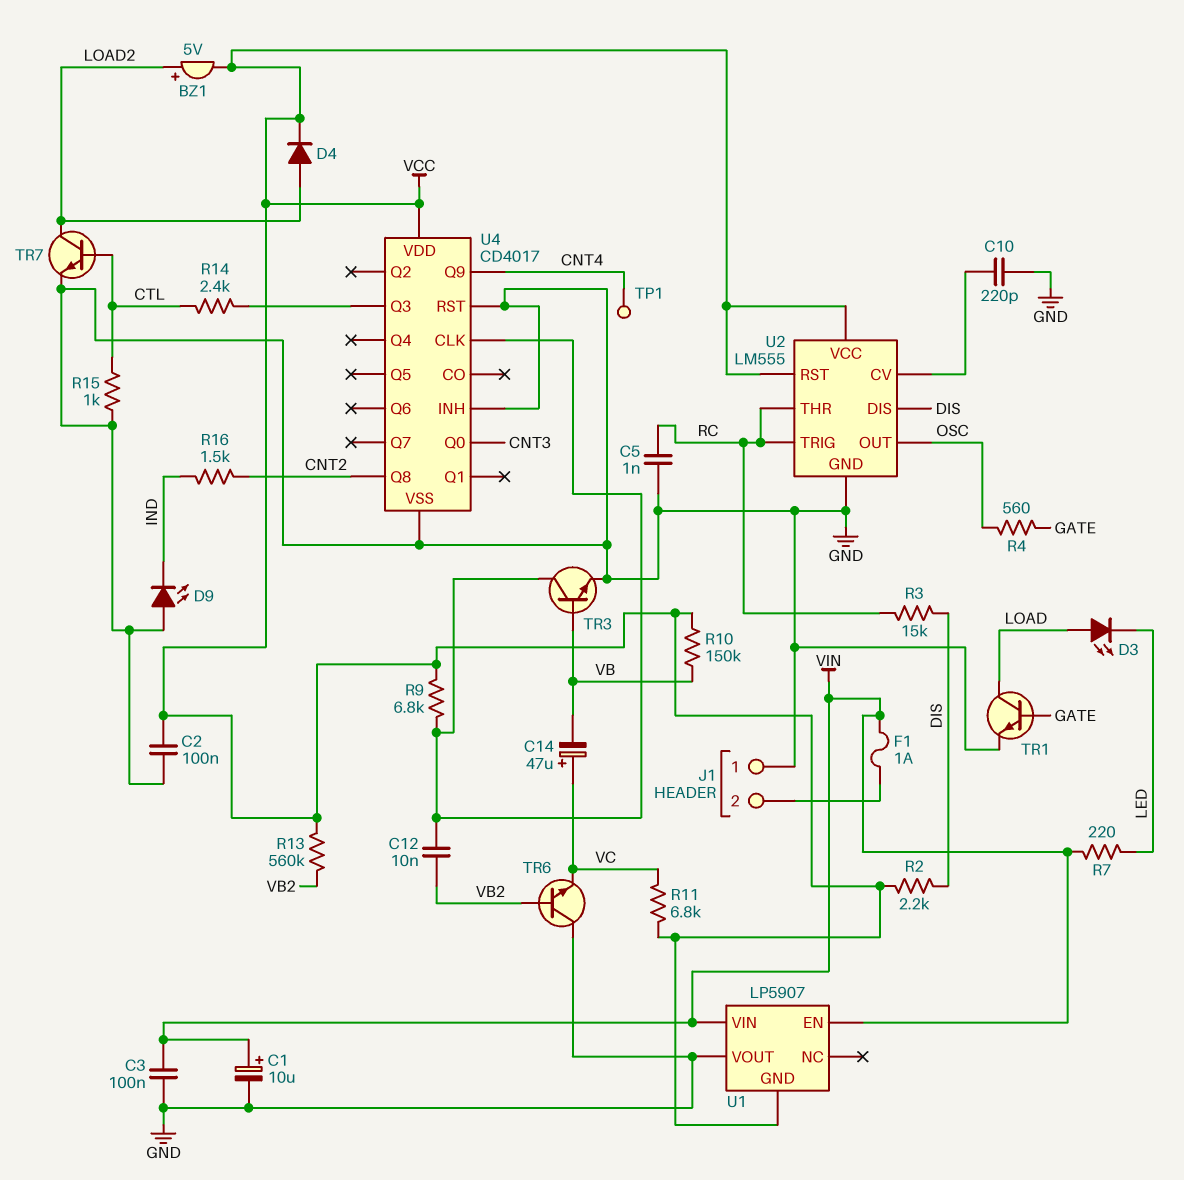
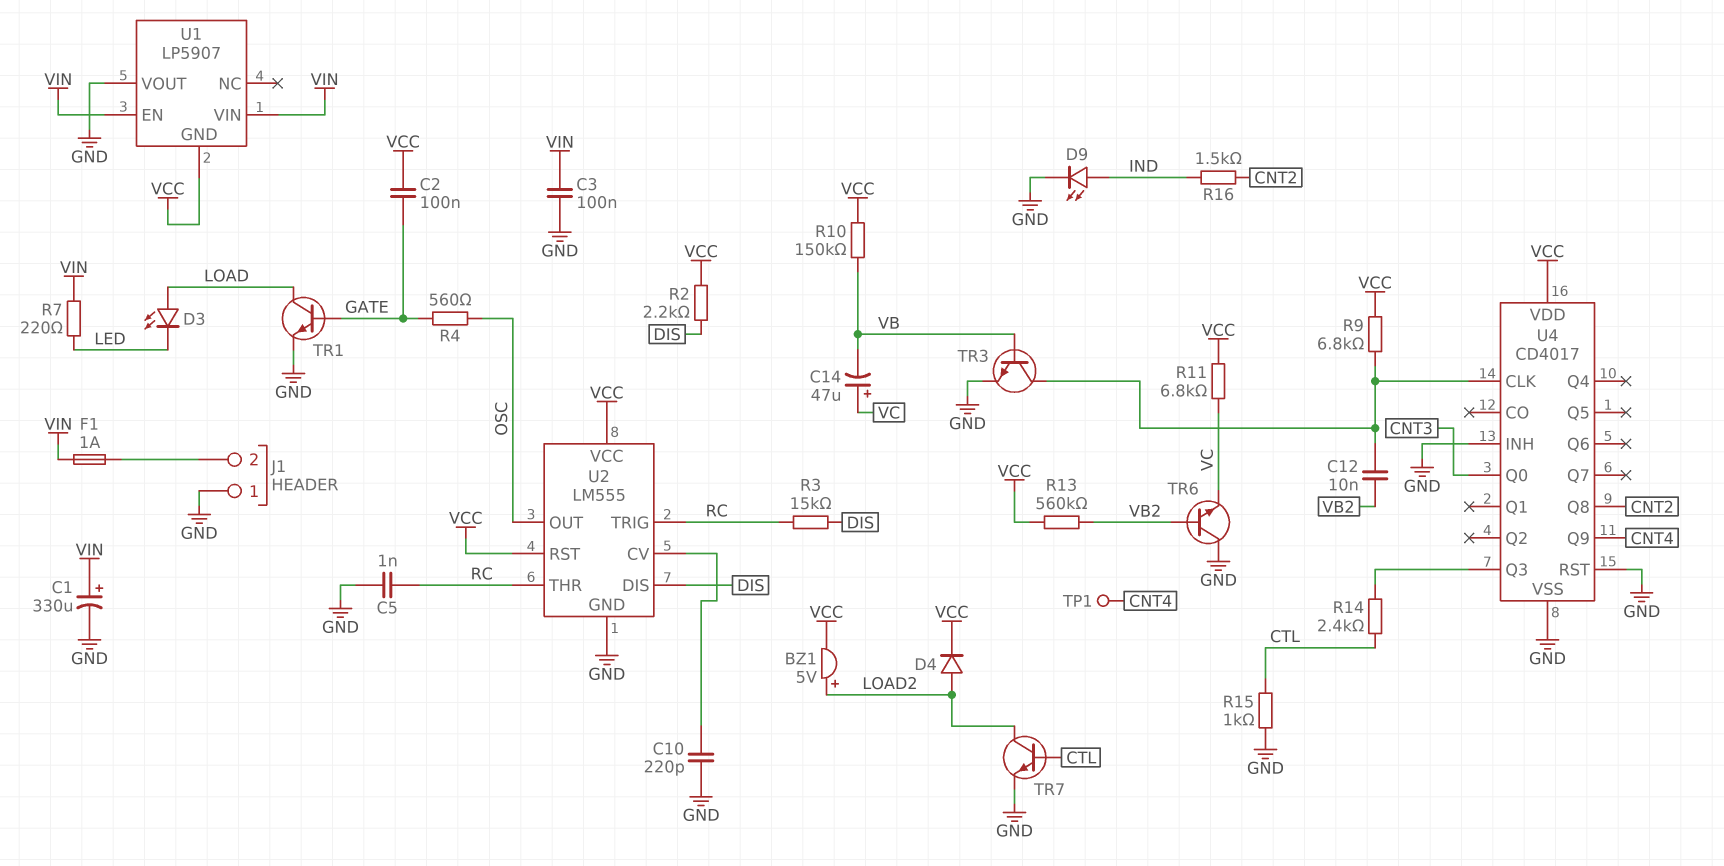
C1: 10uF (plus VIN, minus GND) -> 330uF (plus VIN, minus GND)
C2: 100nF (GND, VCC) -> 100nF (GATE, VCC)
D9: LED (A GND, K IND) -> LED (A IND, K GND)

